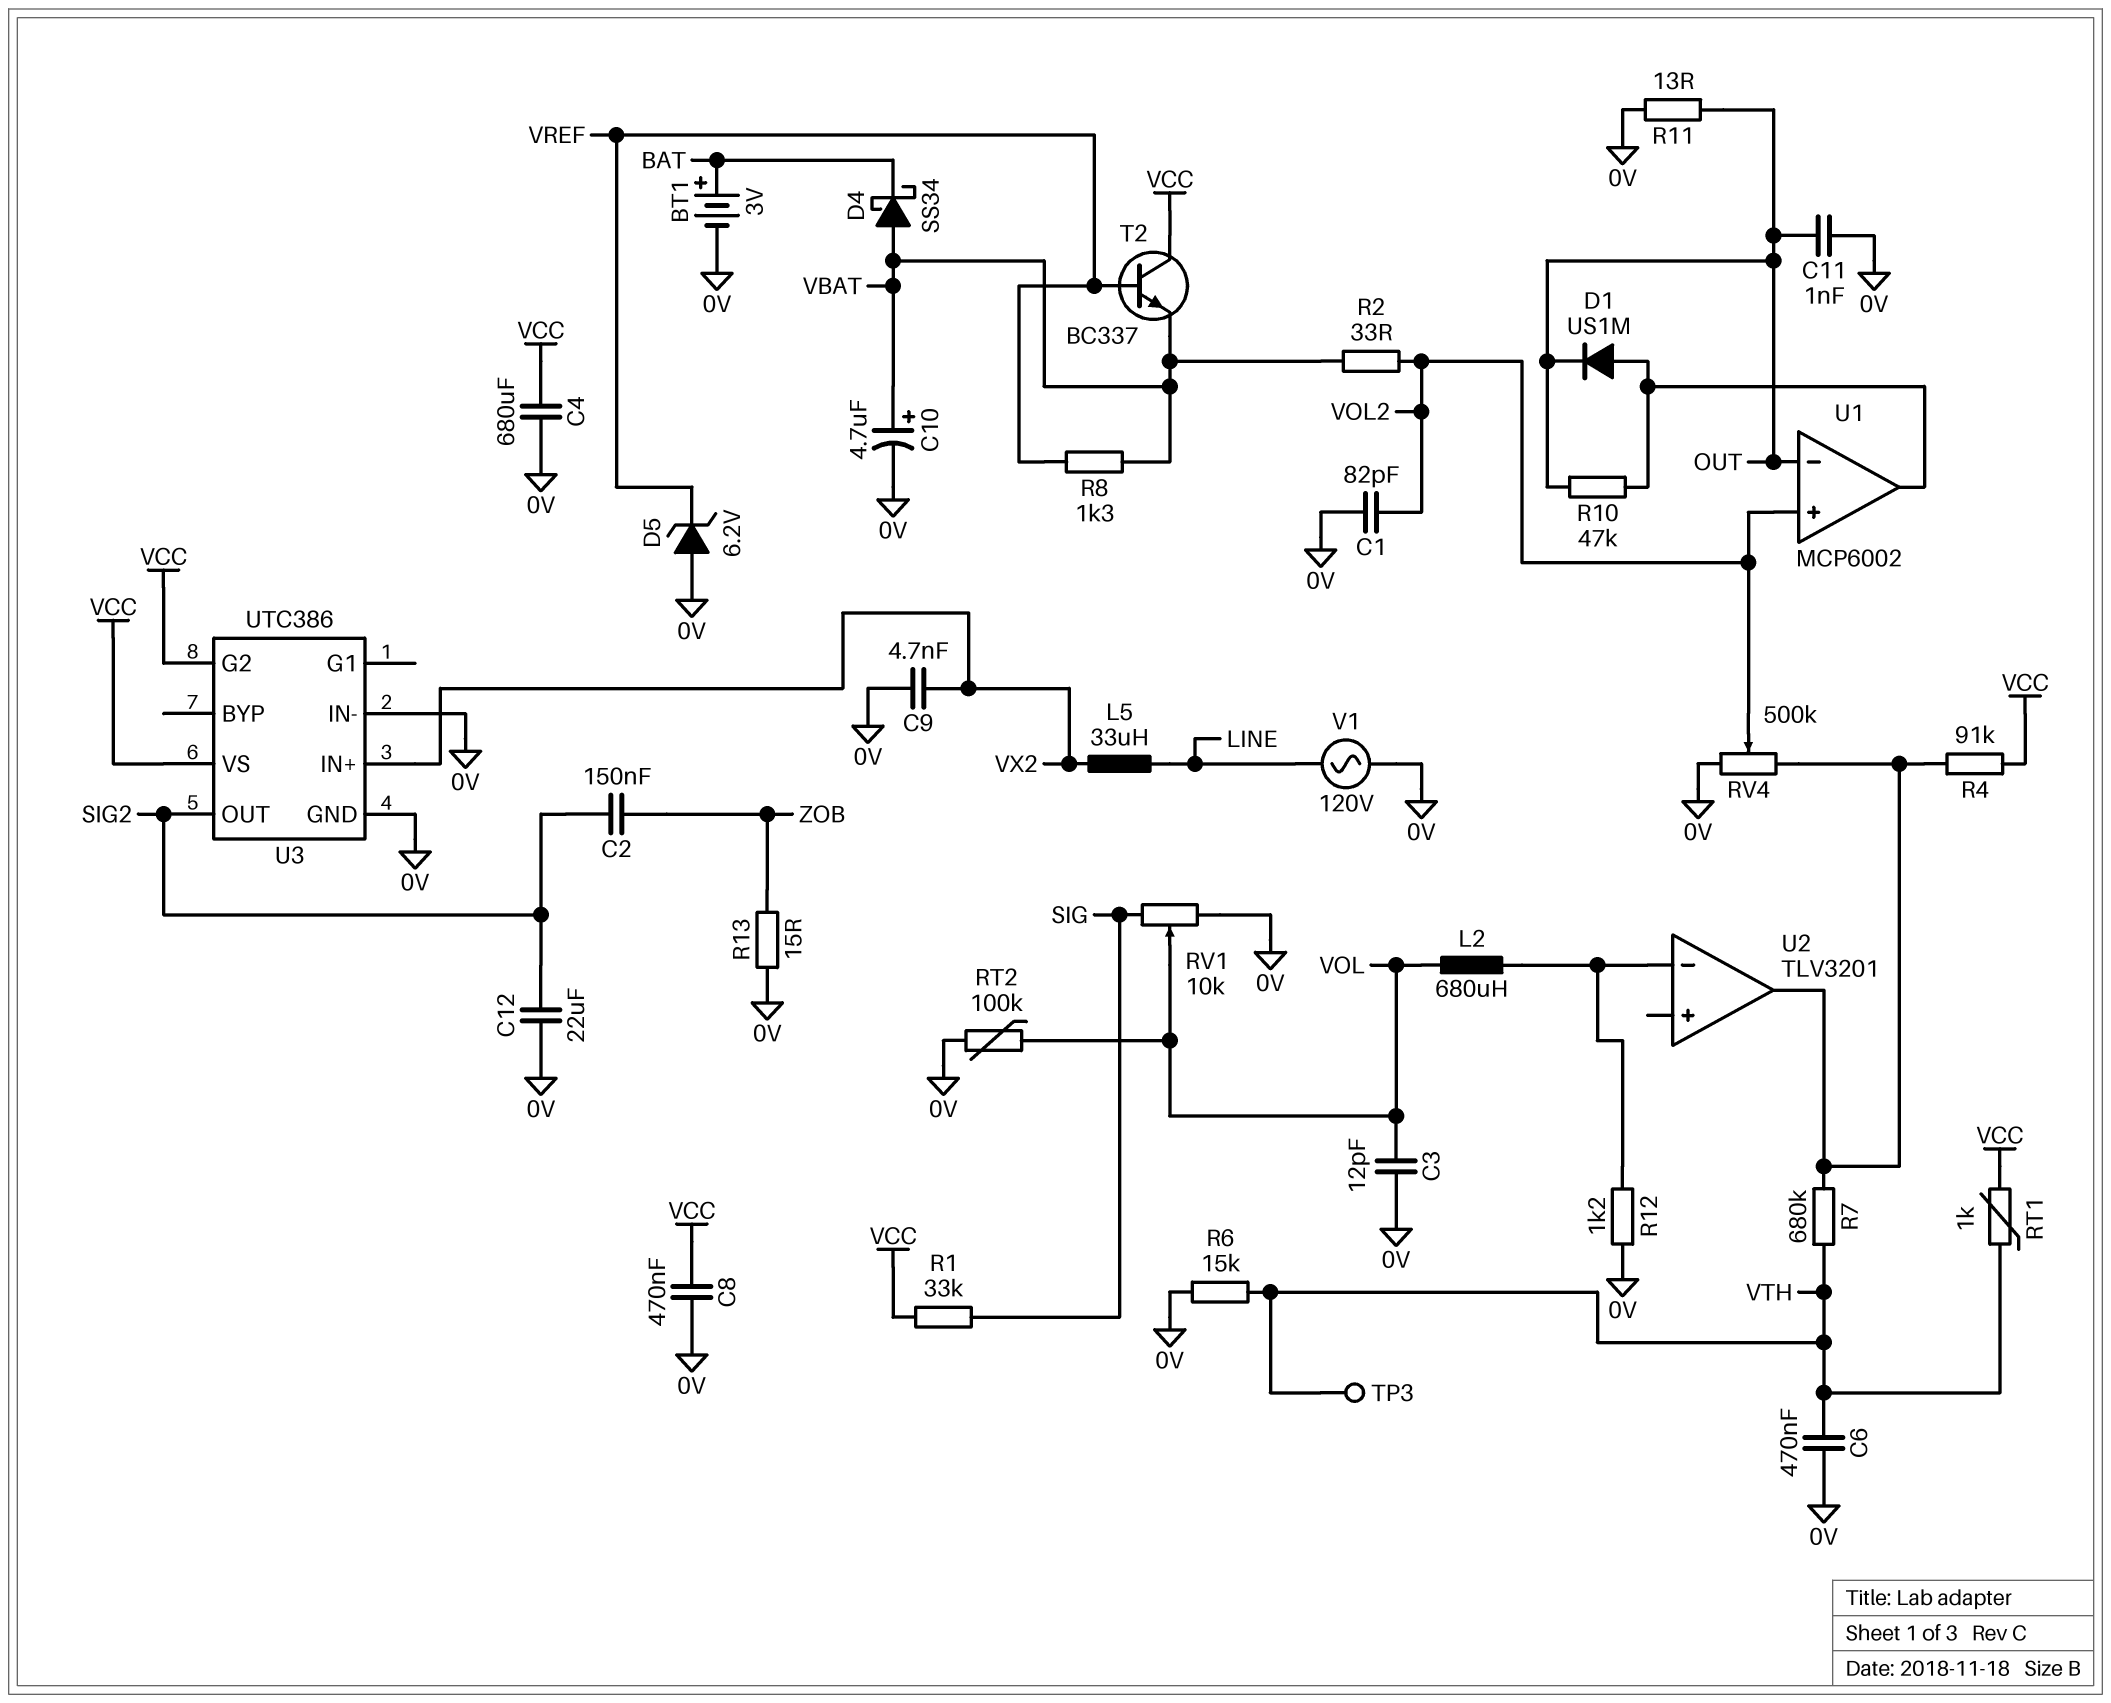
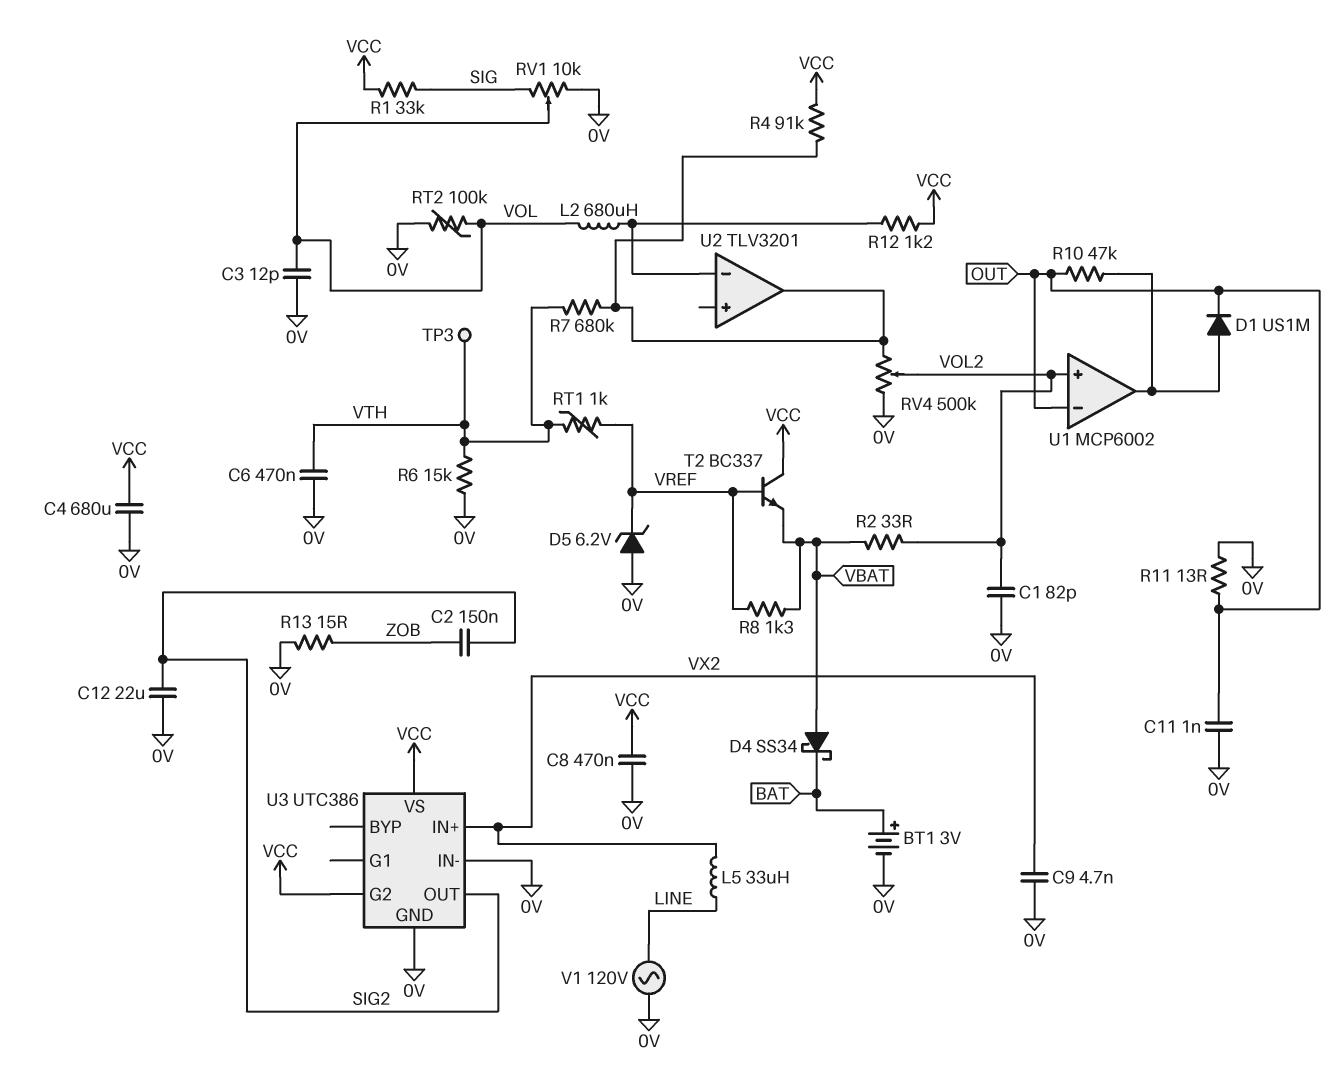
C10: 4.7uF (plus VBAT, minus 0V) -> none
R12: 1.2k (0V, U2/in-) -> 1.2k (U2/in-, VCC)
RT1: 1k (VCC, VTH) -> 1k (VREF, VTH)

